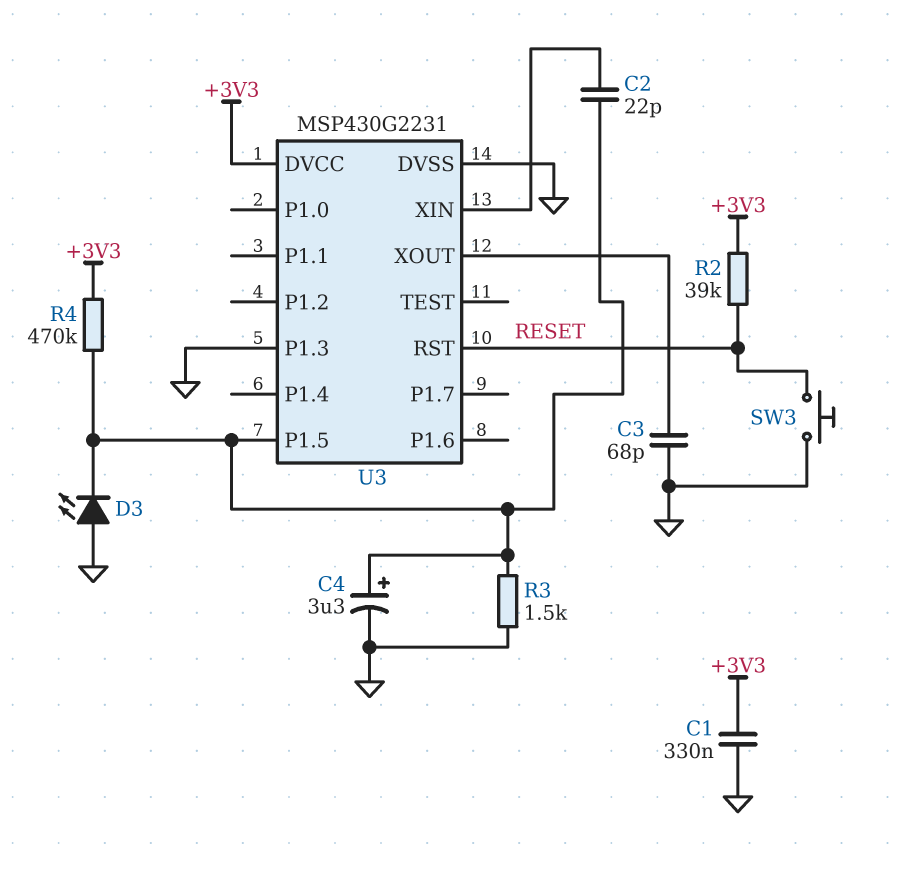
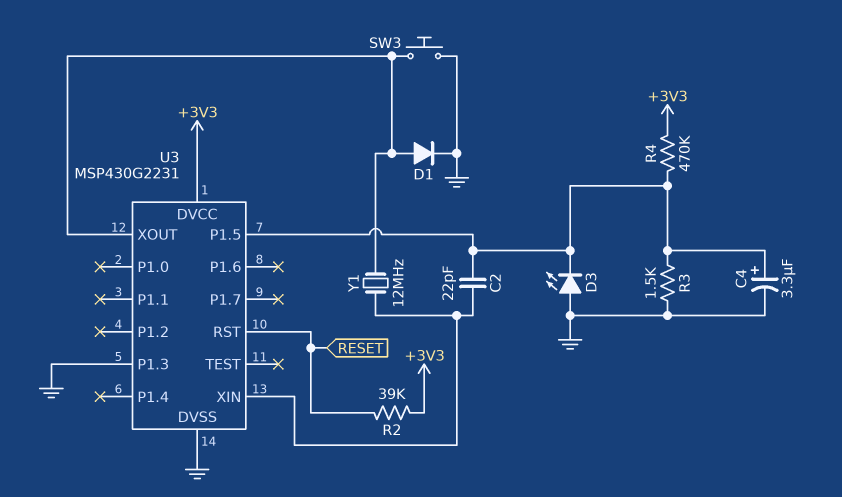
C1: 330nF (+3V3, GND) -> none
C3: 68pF (GND, U3/XOUT) -> none
D1: none -> diode (A U3/XOUT, K GND)
SW3: button (GND, RESET) -> button (GND, U3/XOUT)
Y1: none -> 12MHz (U3/XIN, U3/XOUT)

